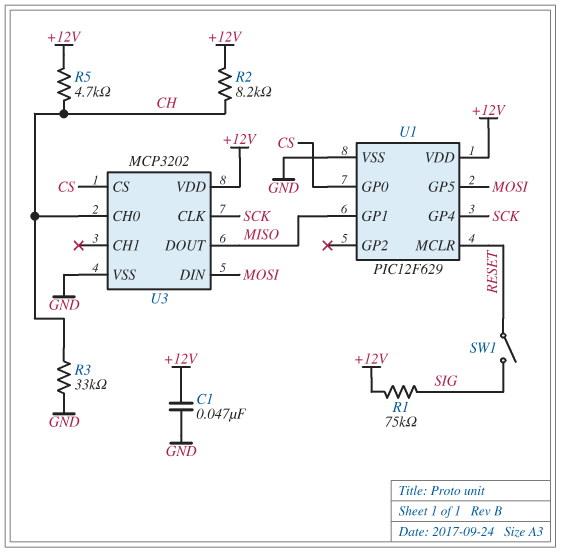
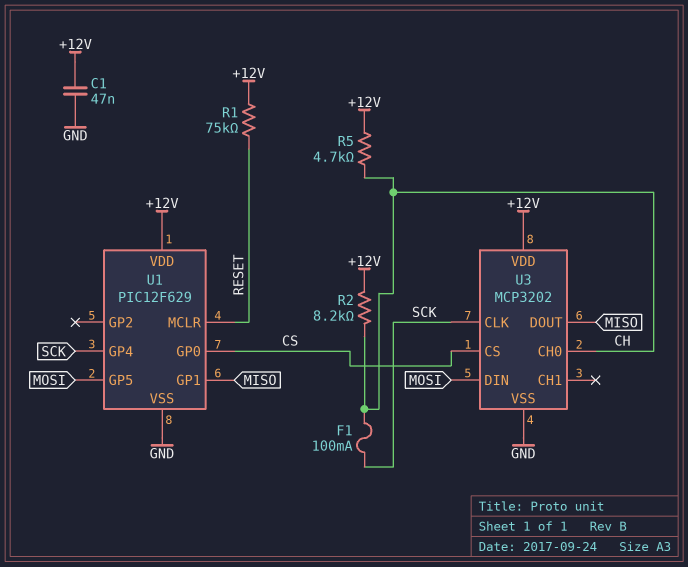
F1: none -> 100mA (CH, SCK)
R1: 75k (+12V, SIG) -> 75k (+12V, RESET)
R3: 33k (CH, GND) -> none
SW1: switch (RESET, SIG) -> none

